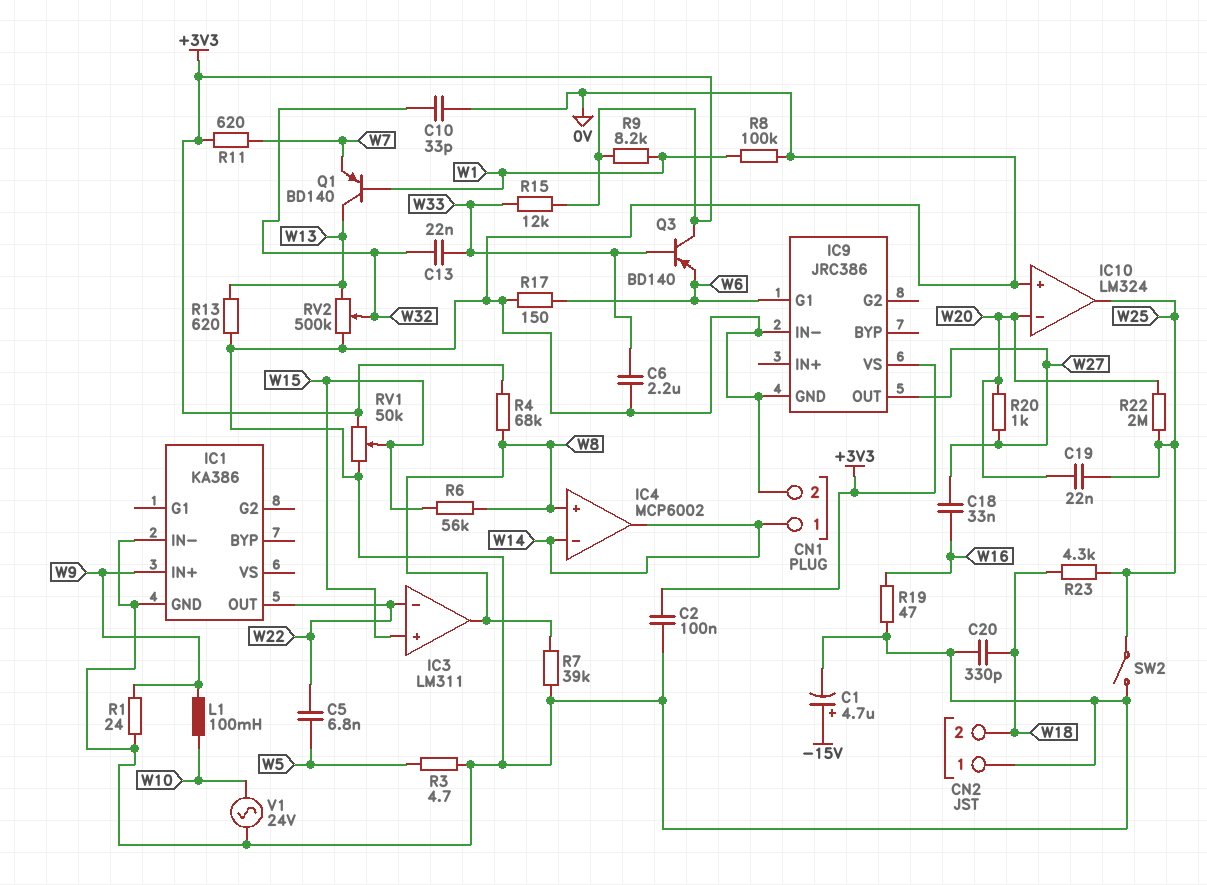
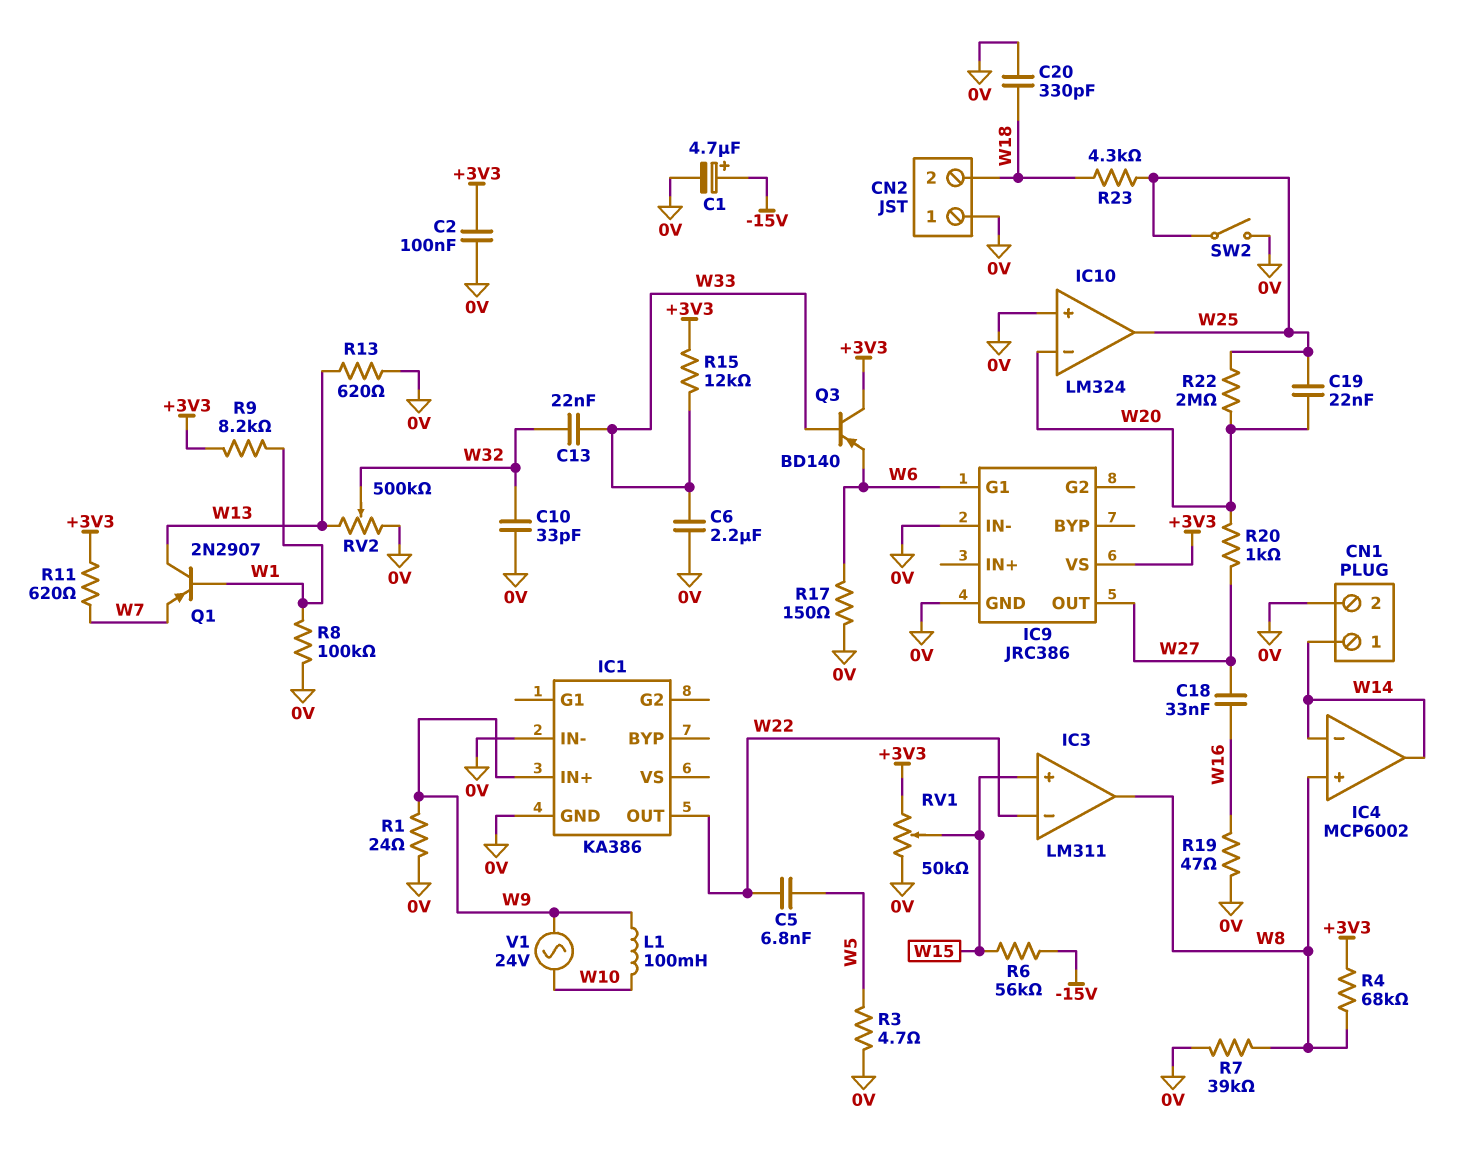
Q1: PNP BD140 (B W1, C W13, E W7) -> PNP 2N2907 (B W1, C W13, E W7)
R6: 56k (W8, W15) -> 56k (-15V, W15)
V1: AC 24V (0V, W10) -> AC 24V (W9, W10)

